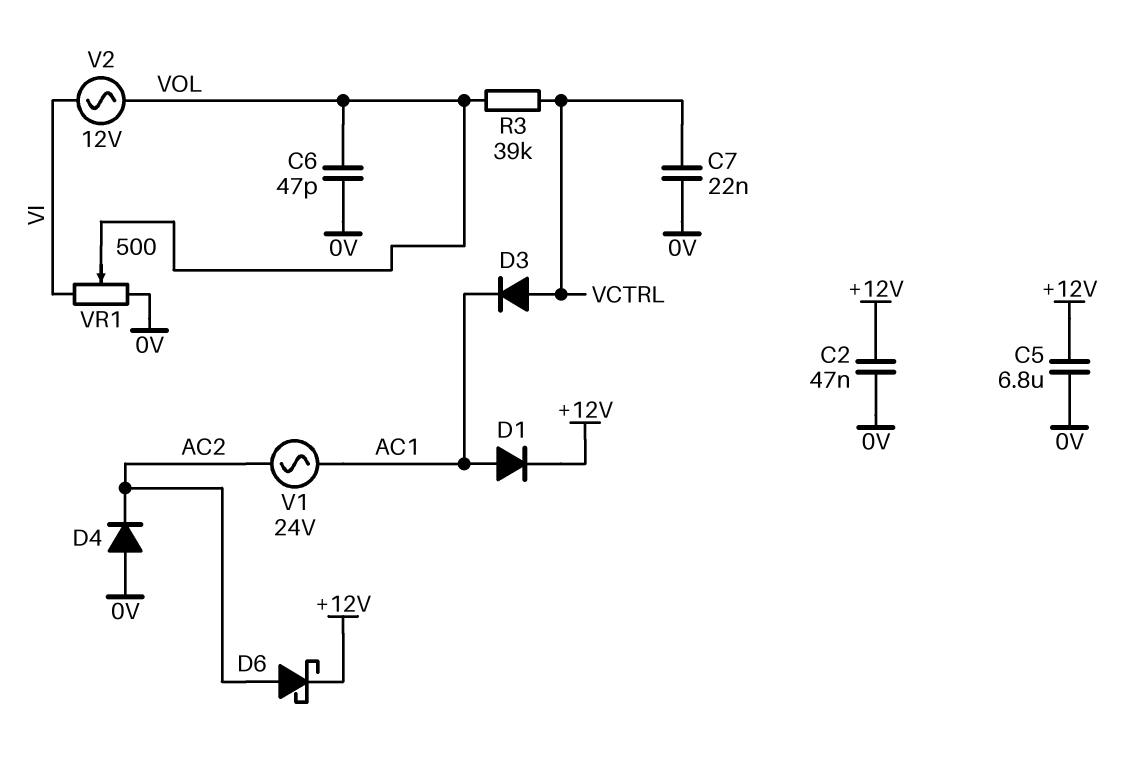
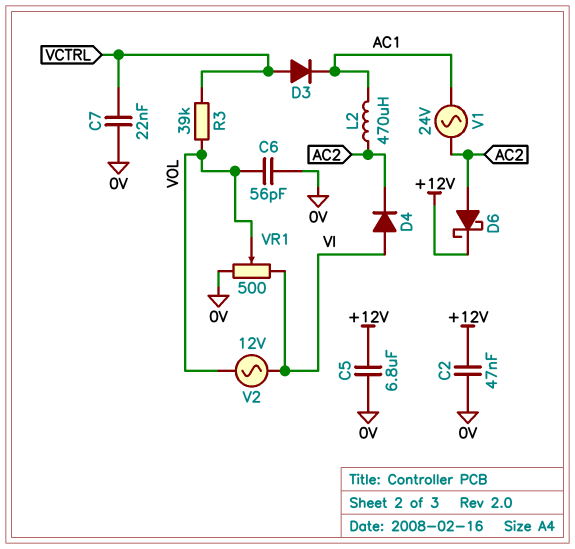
C6: 47pF (0V, VOL) -> 56pF (0V, VOL)
D1: diode (A AC1, K +12V) -> none
D4: diode (A 0V, K AC2) -> diode (A VI, K AC2)
L2: none -> 470uH (AC1, AC2)

